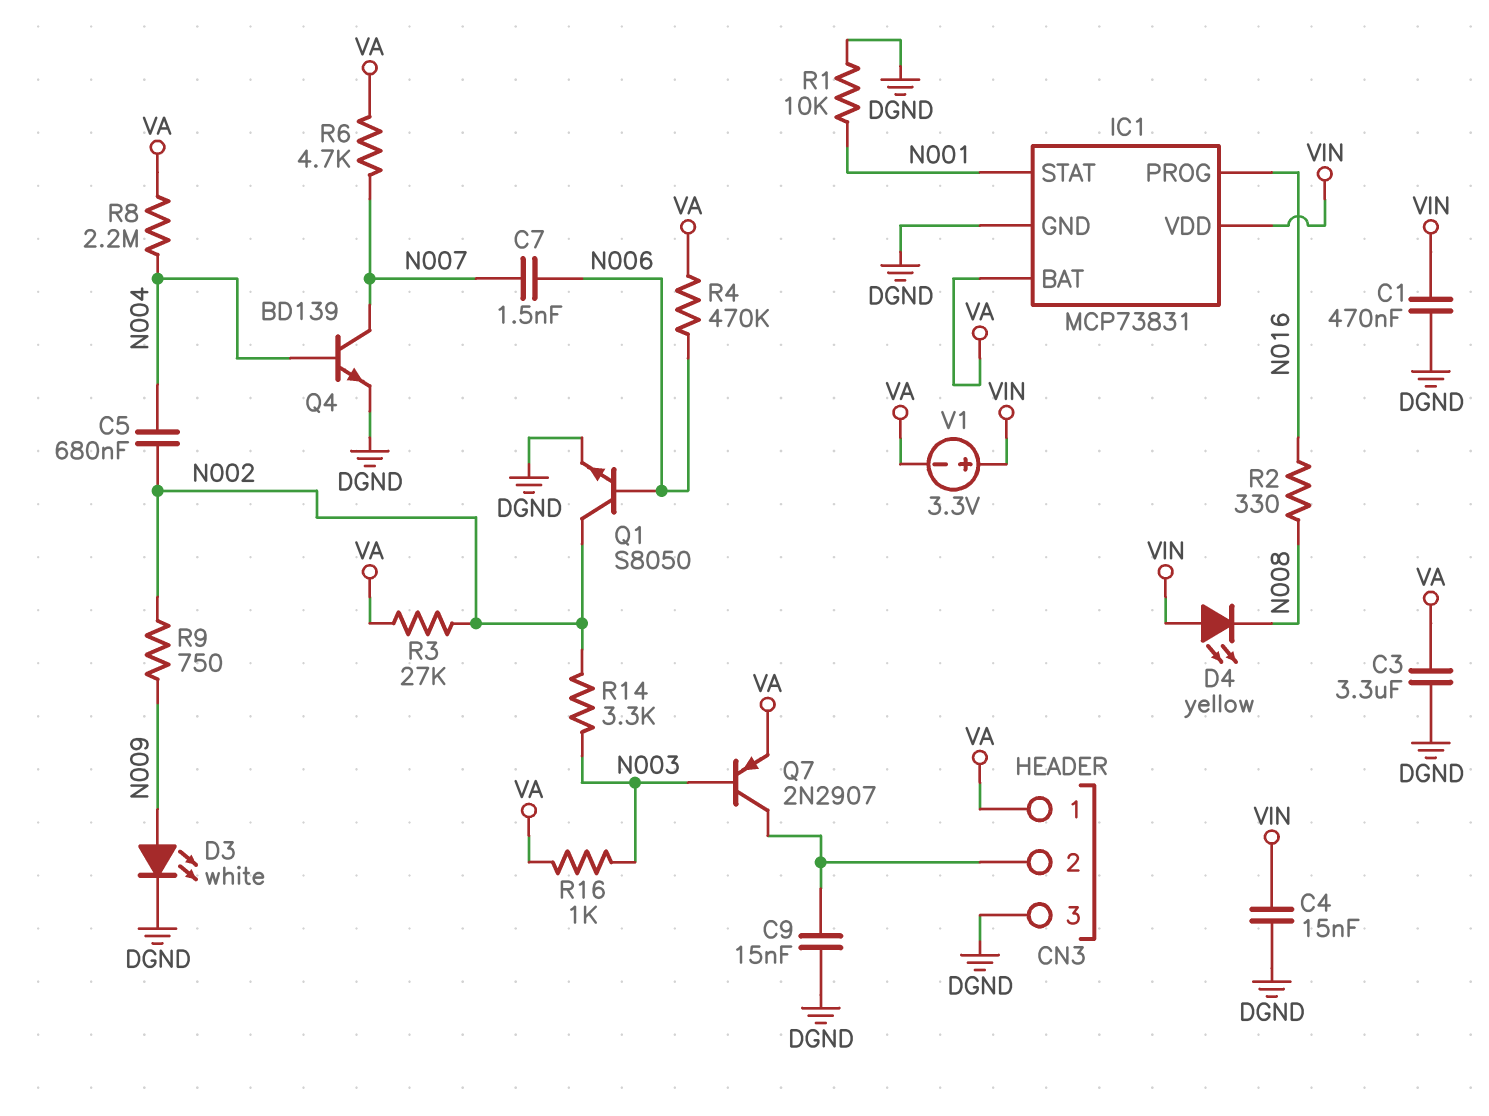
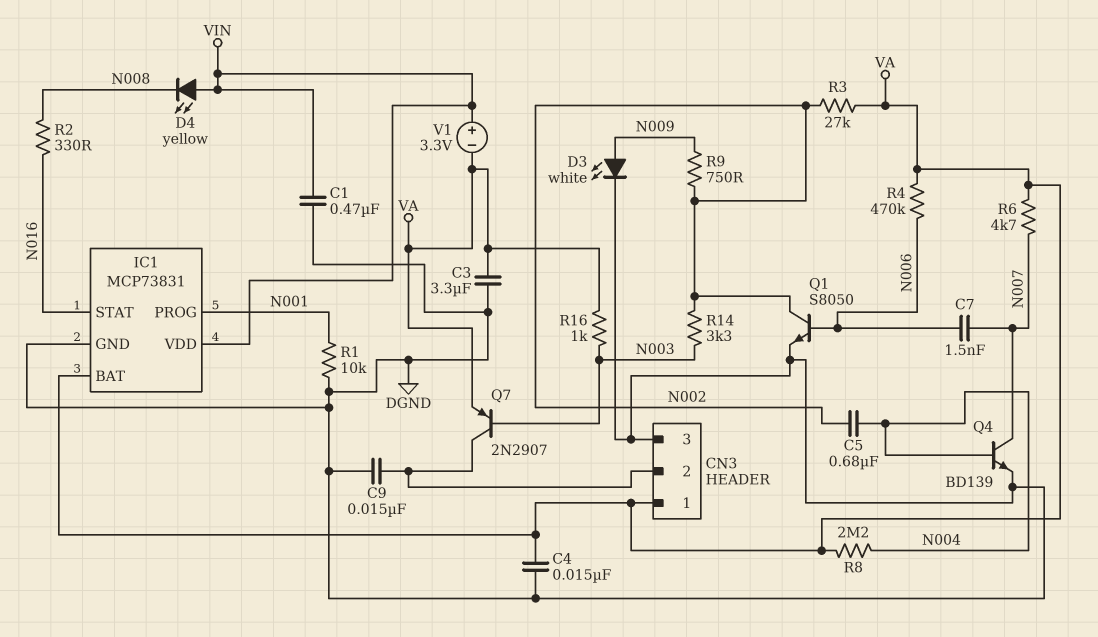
C4: 15nF (DGND, VIN) -> 15nF (DGND, VA)
IC1 pin PROG: N016 -> N001
IC1 pin STAT: N001 -> N016

